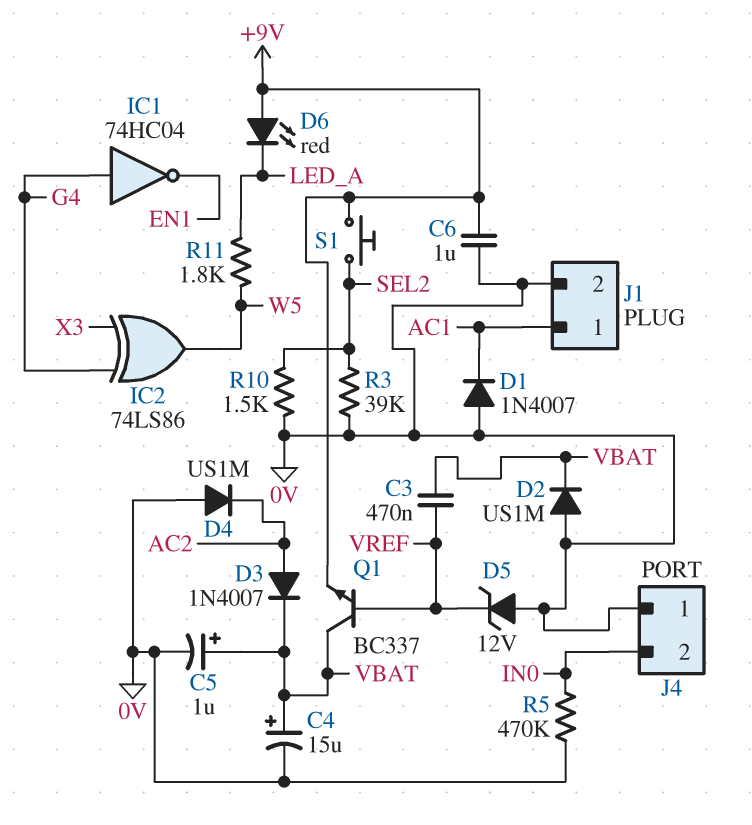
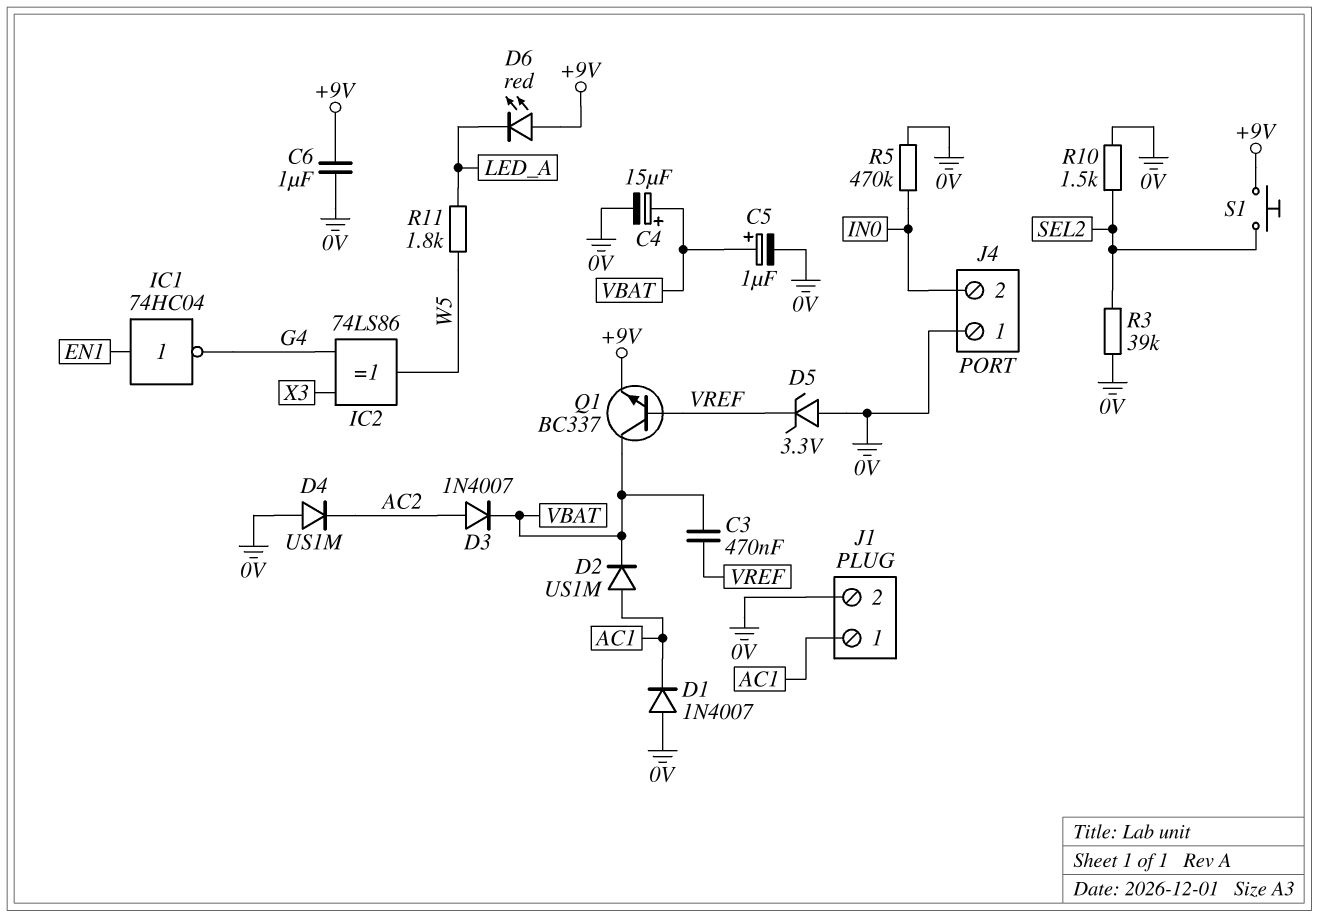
D2: diode US1M (A 0V, K VBAT) -> diode US1M (A AC1, K VBAT)
D5: zener 12V (A 0V, K VREF) -> zener 3.3V (A 0V, K VREF)
IC1: NOT 74HC04 (in G4, out EN1) -> NOT 74HC04 (in EN1, out G4)

